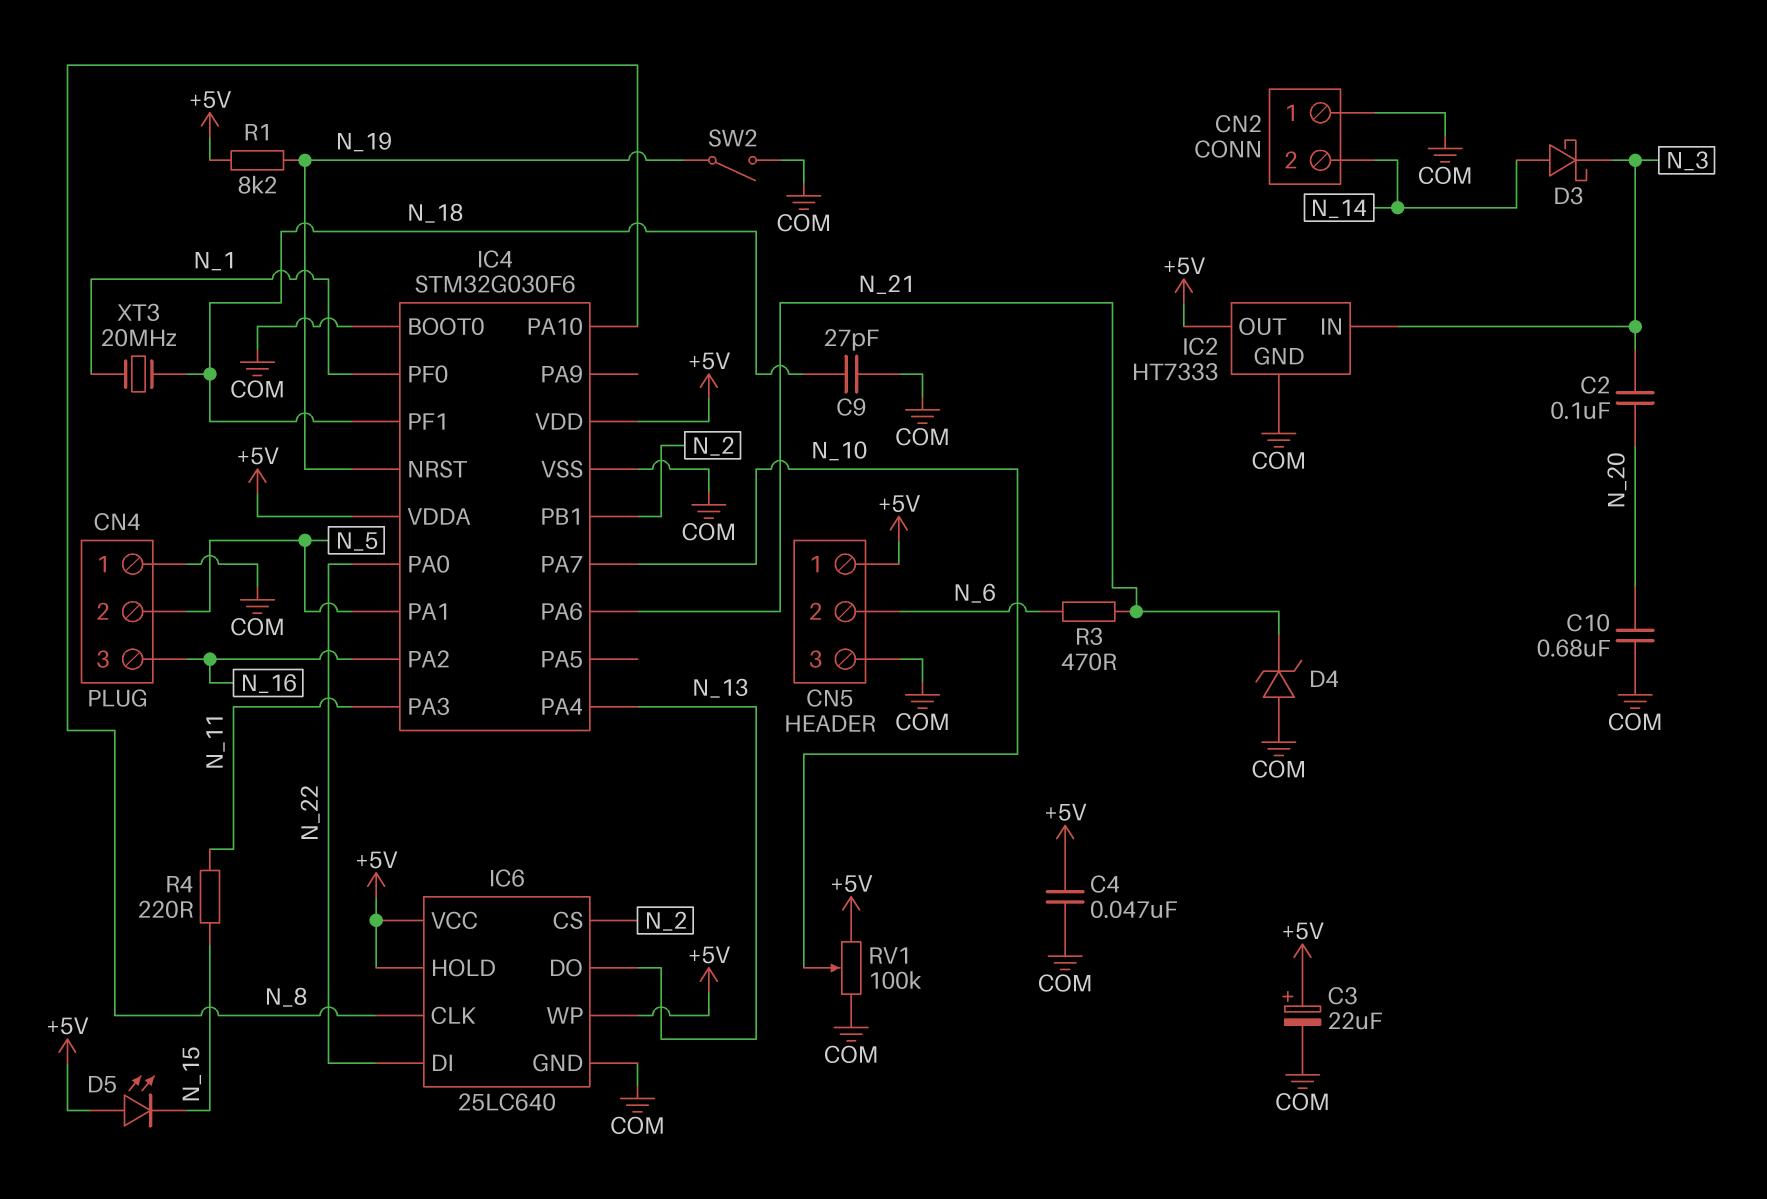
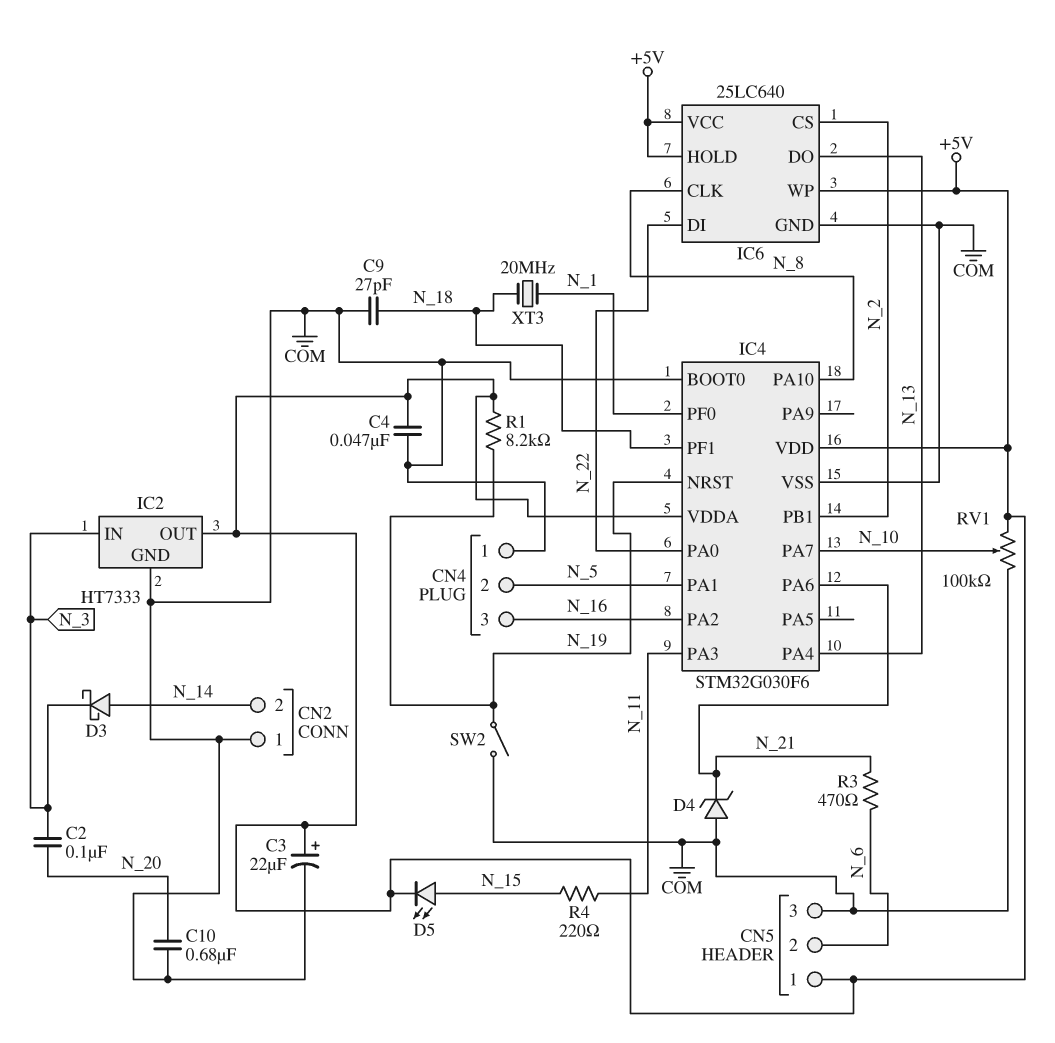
D5: LED (A +5V, K N_15) -> LED (A N_15, K +5V)

